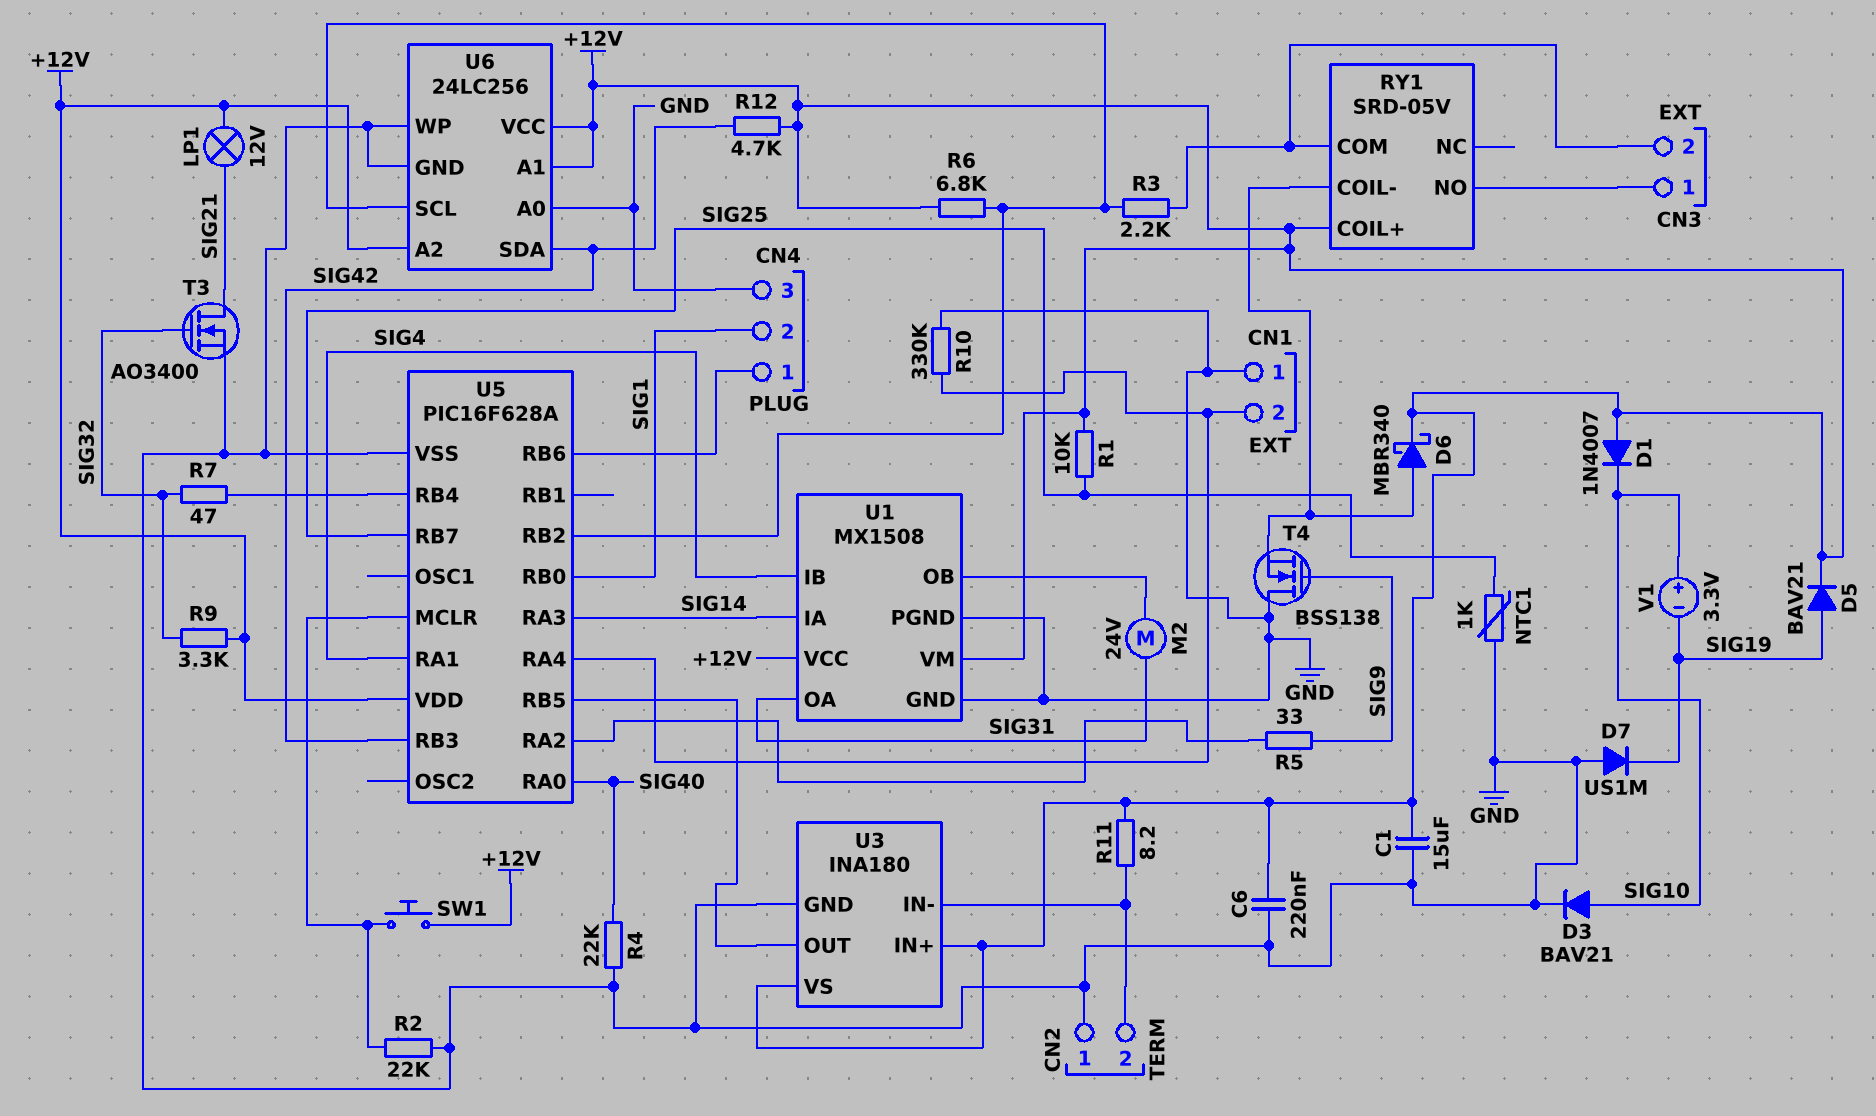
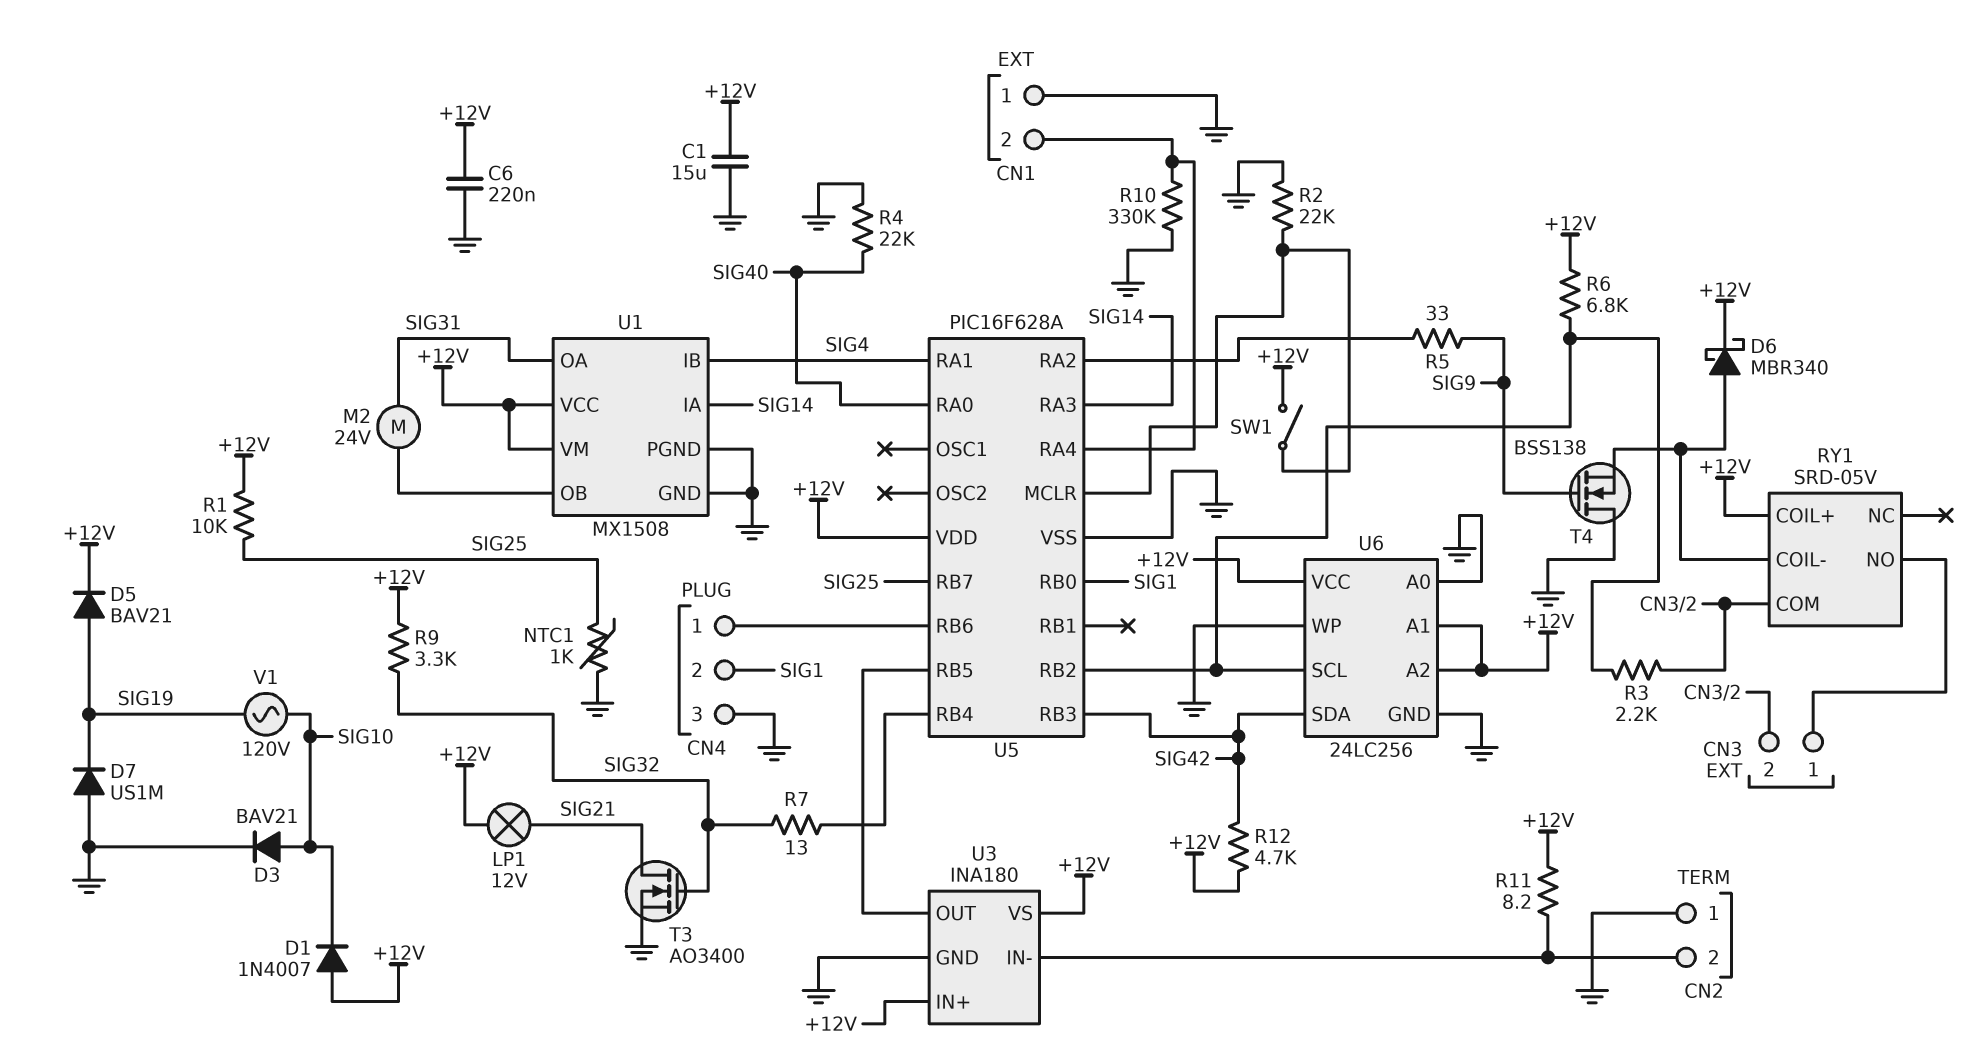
R7: 47 (SIG32, U5/RB4) -> 13 (SIG32, U5/RB4)
SW1: button (+12V, U5/MCLR) -> switch (+12V, U5/MCLR)
V1: 3.3V (plus SIG10, minus SIG19) -> AC 120V (SIG10, SIG19)

